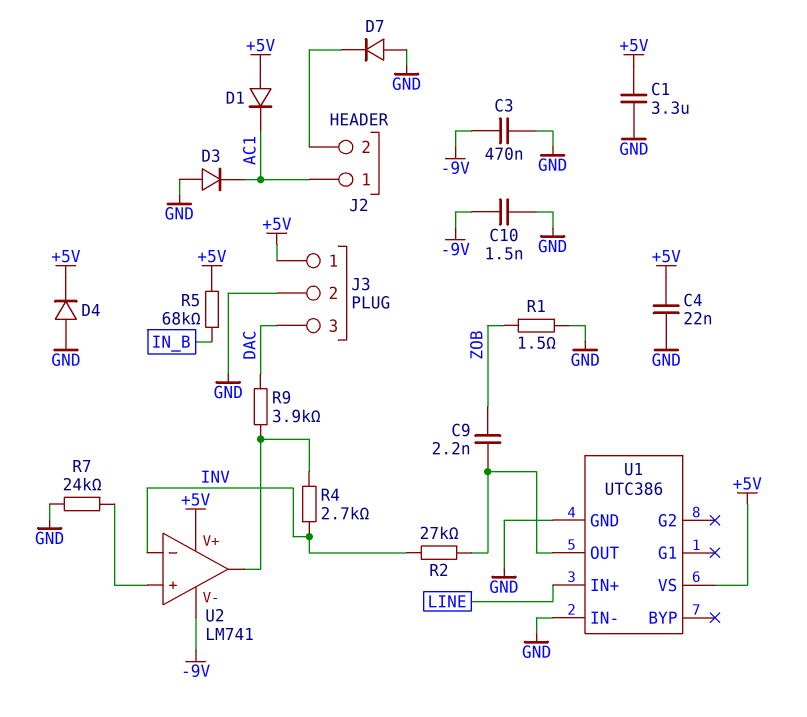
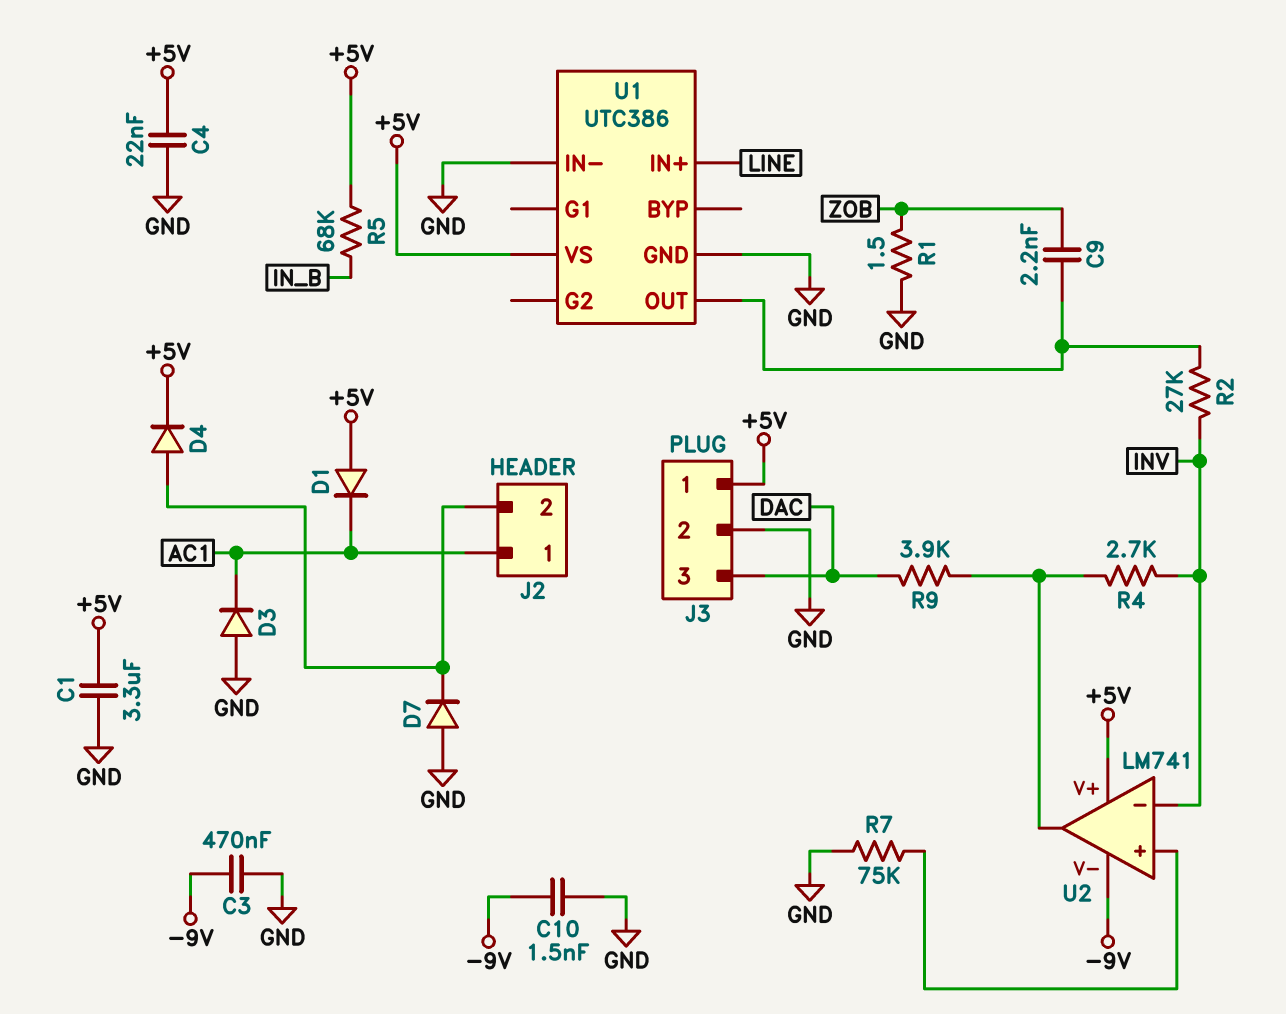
D4: diode (A GND, K +5V) -> diode (A J2/2, K +5V)
R7: 24k (GND, U2/in+) -> 75k (GND, U2/in+)

